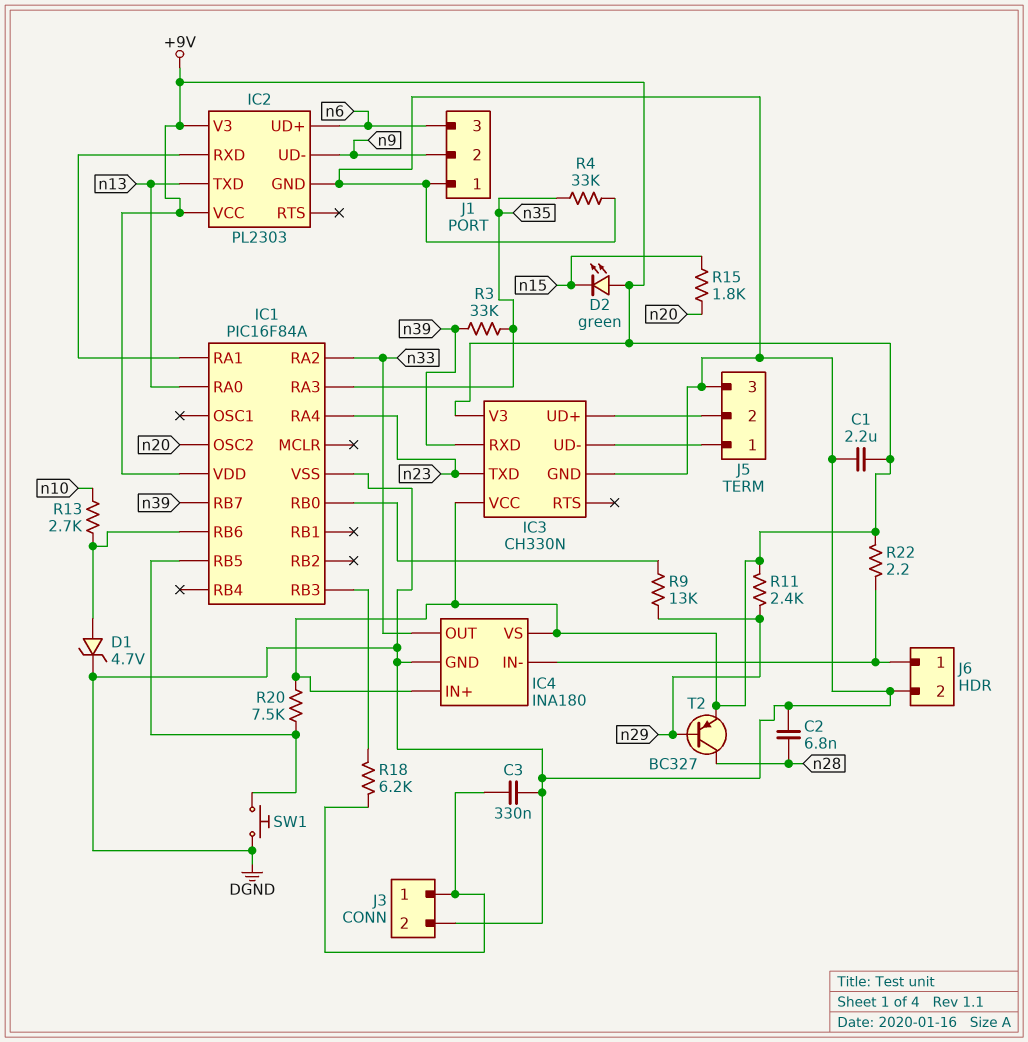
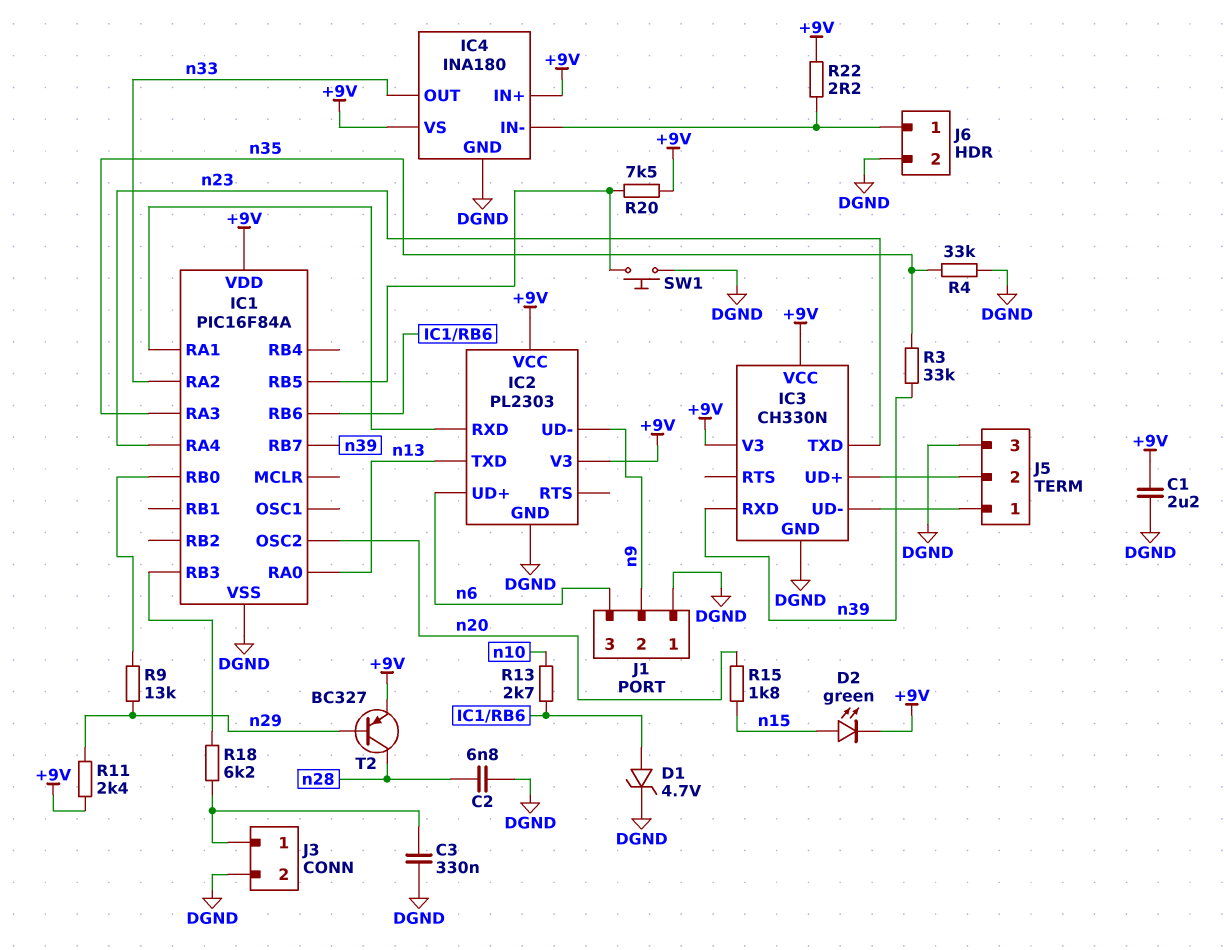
D2: LED green (A +9V, K n15) -> LED green (A n15, K +9V)

